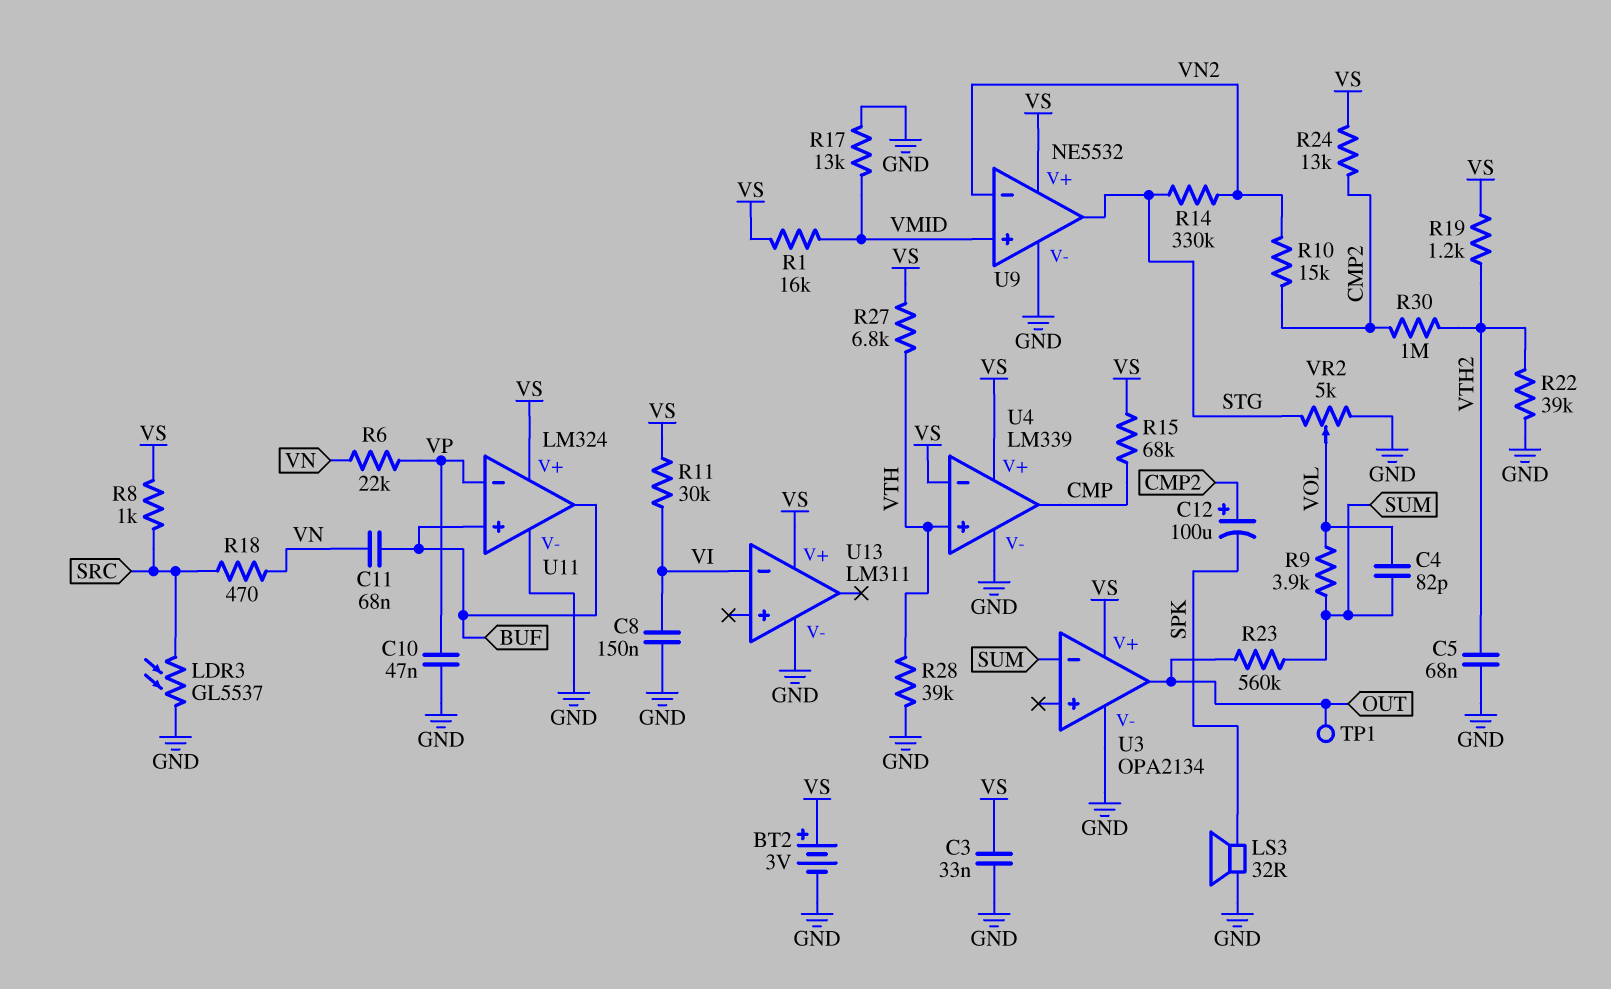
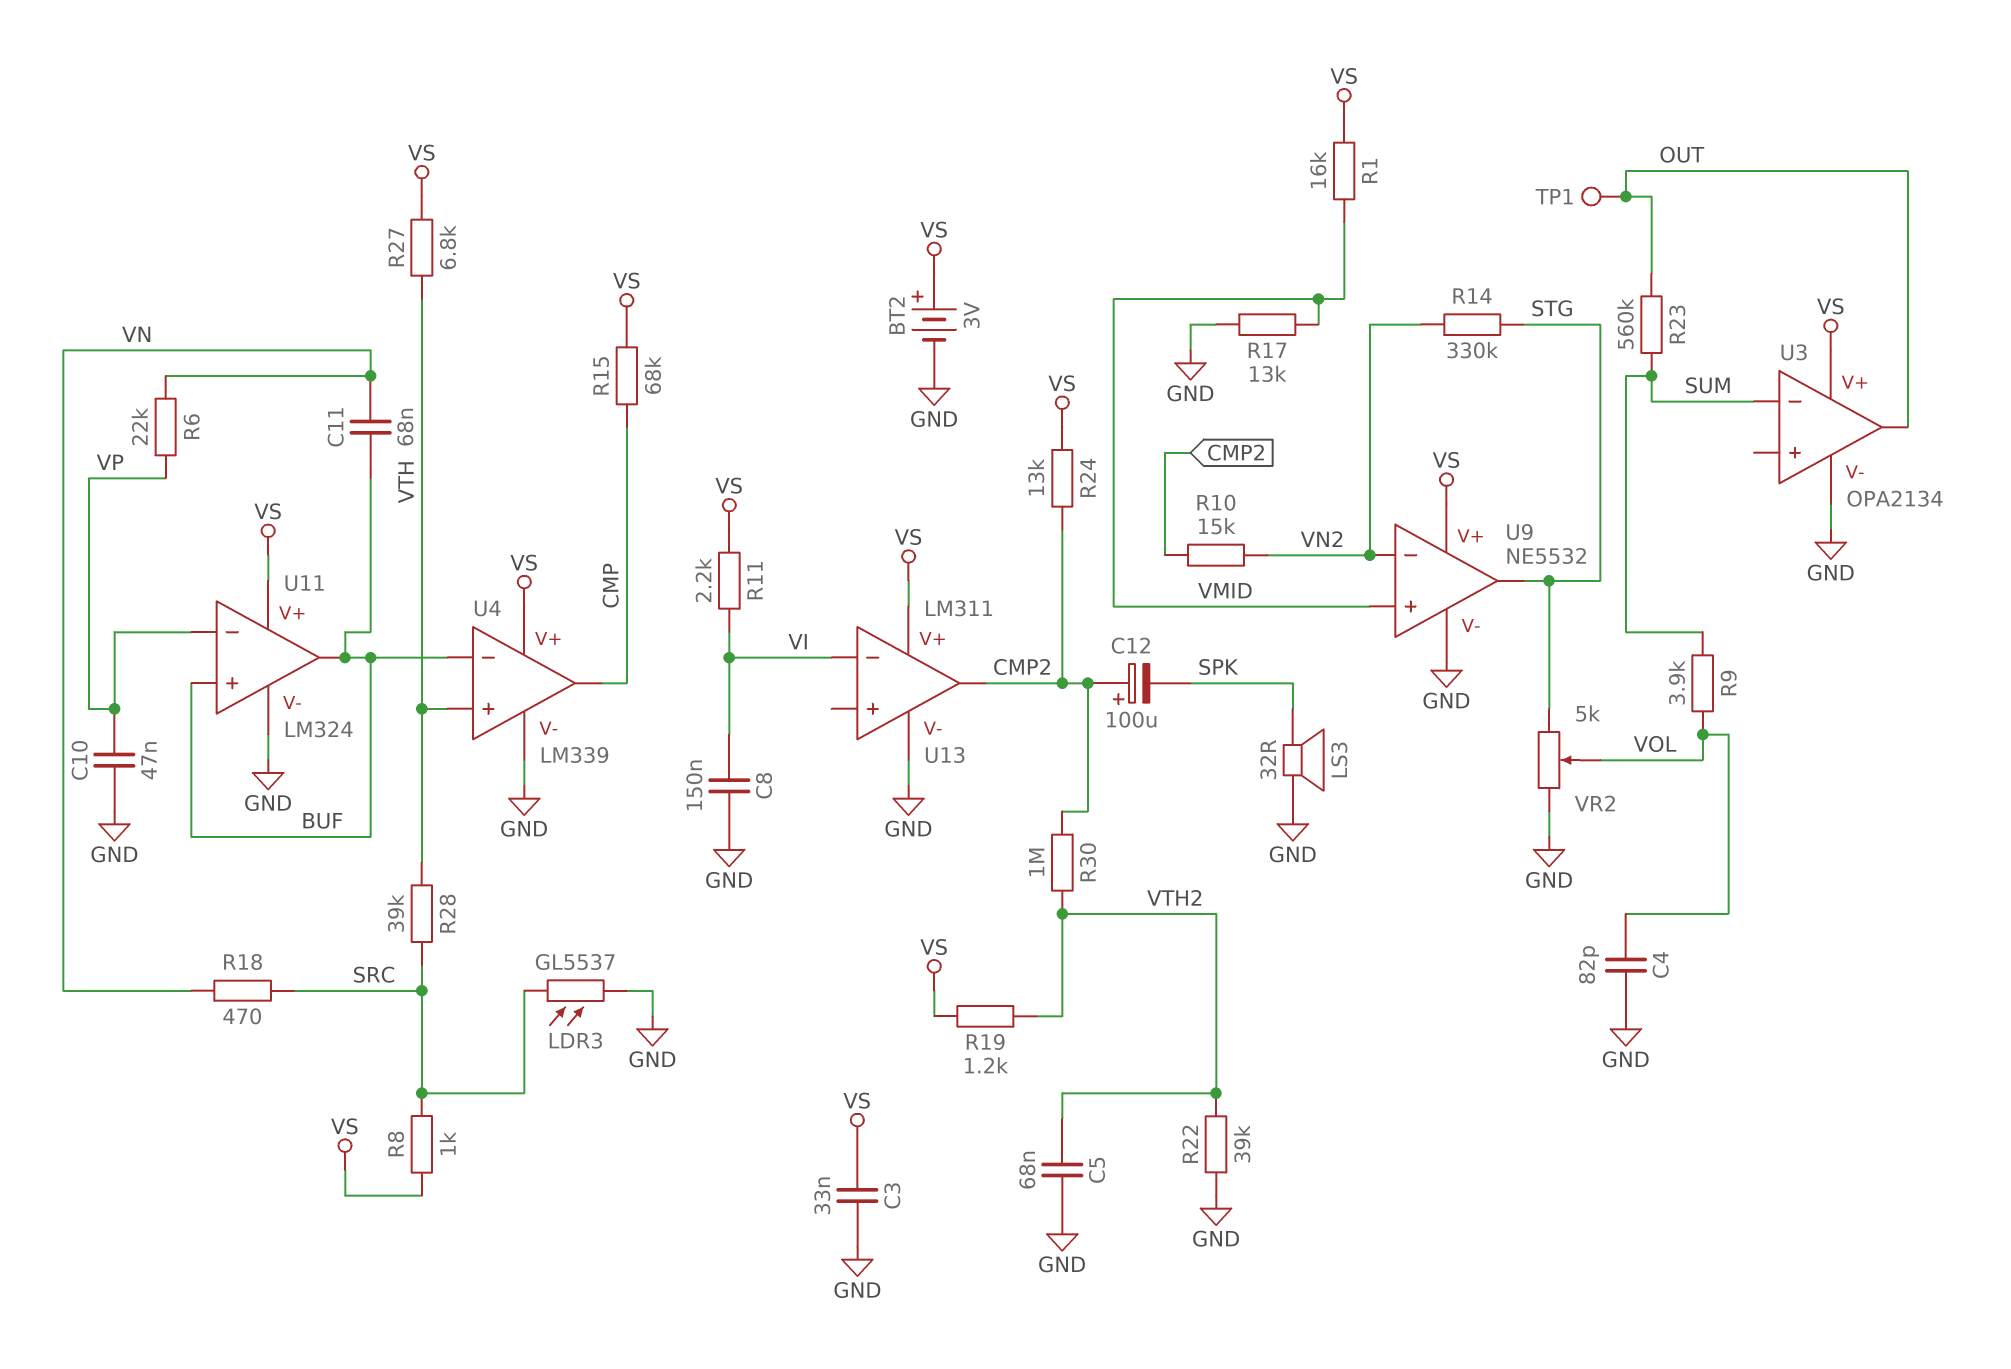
C4: 82pF (SUM, VOL) -> 82pF (GND, VOL)
R11: 30k (VI, VS) -> 2.2k (VI, VS)
R28: 39k (GND, VTH) -> 39k (SRC, VTH)
U4 pin in-: VS -> BUF
U13 pin out: none -> CMP2

